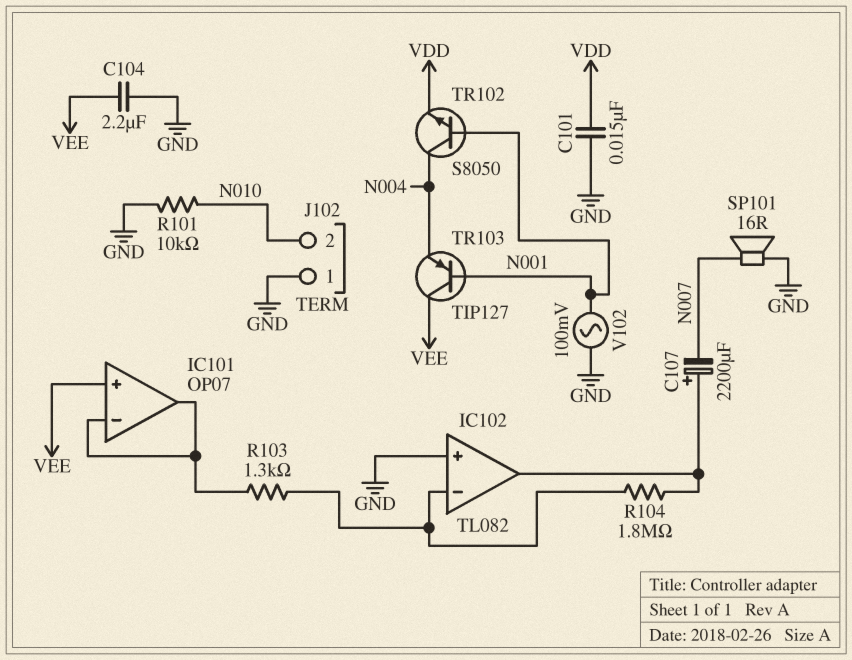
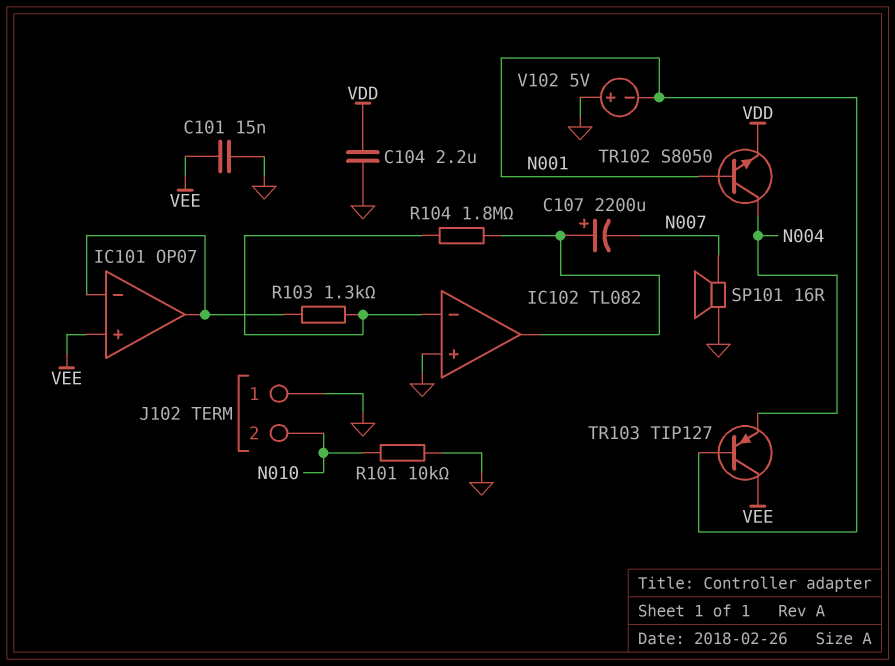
C101: 15nF (GND, VDD) -> 15nF (GND, VEE)
C104: 2.2uF (GND, VEE) -> 2.2uF (GND, VDD)
V102: AC 100mV (GND, N001) -> 5V (plus GND, minus N001)

